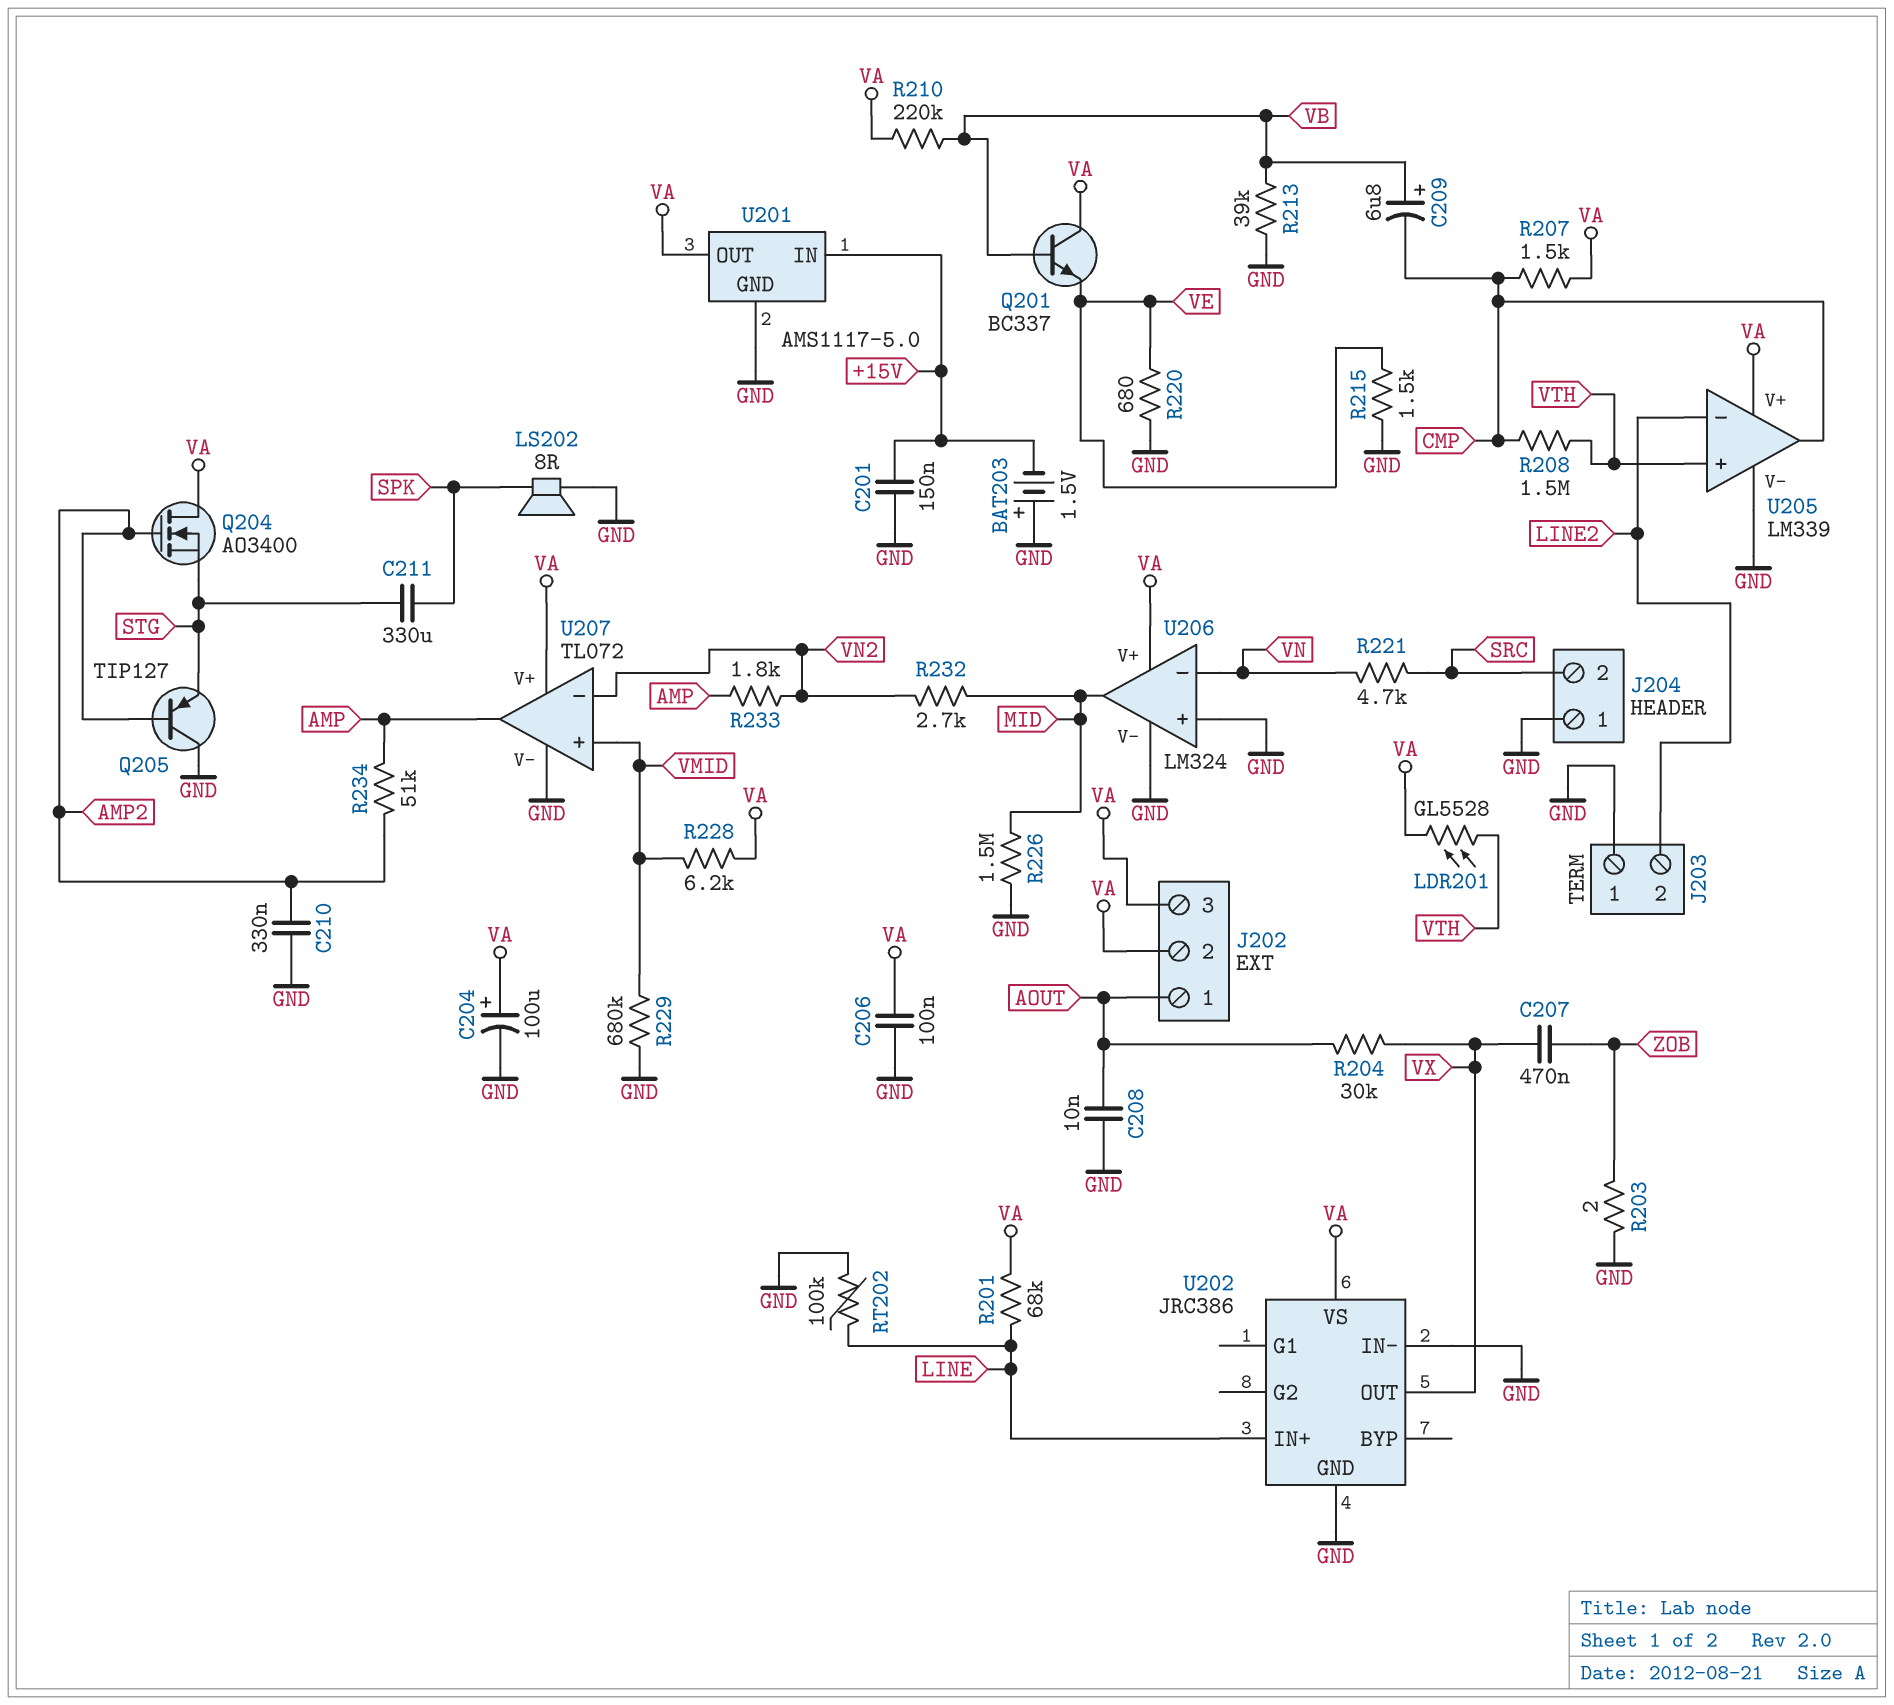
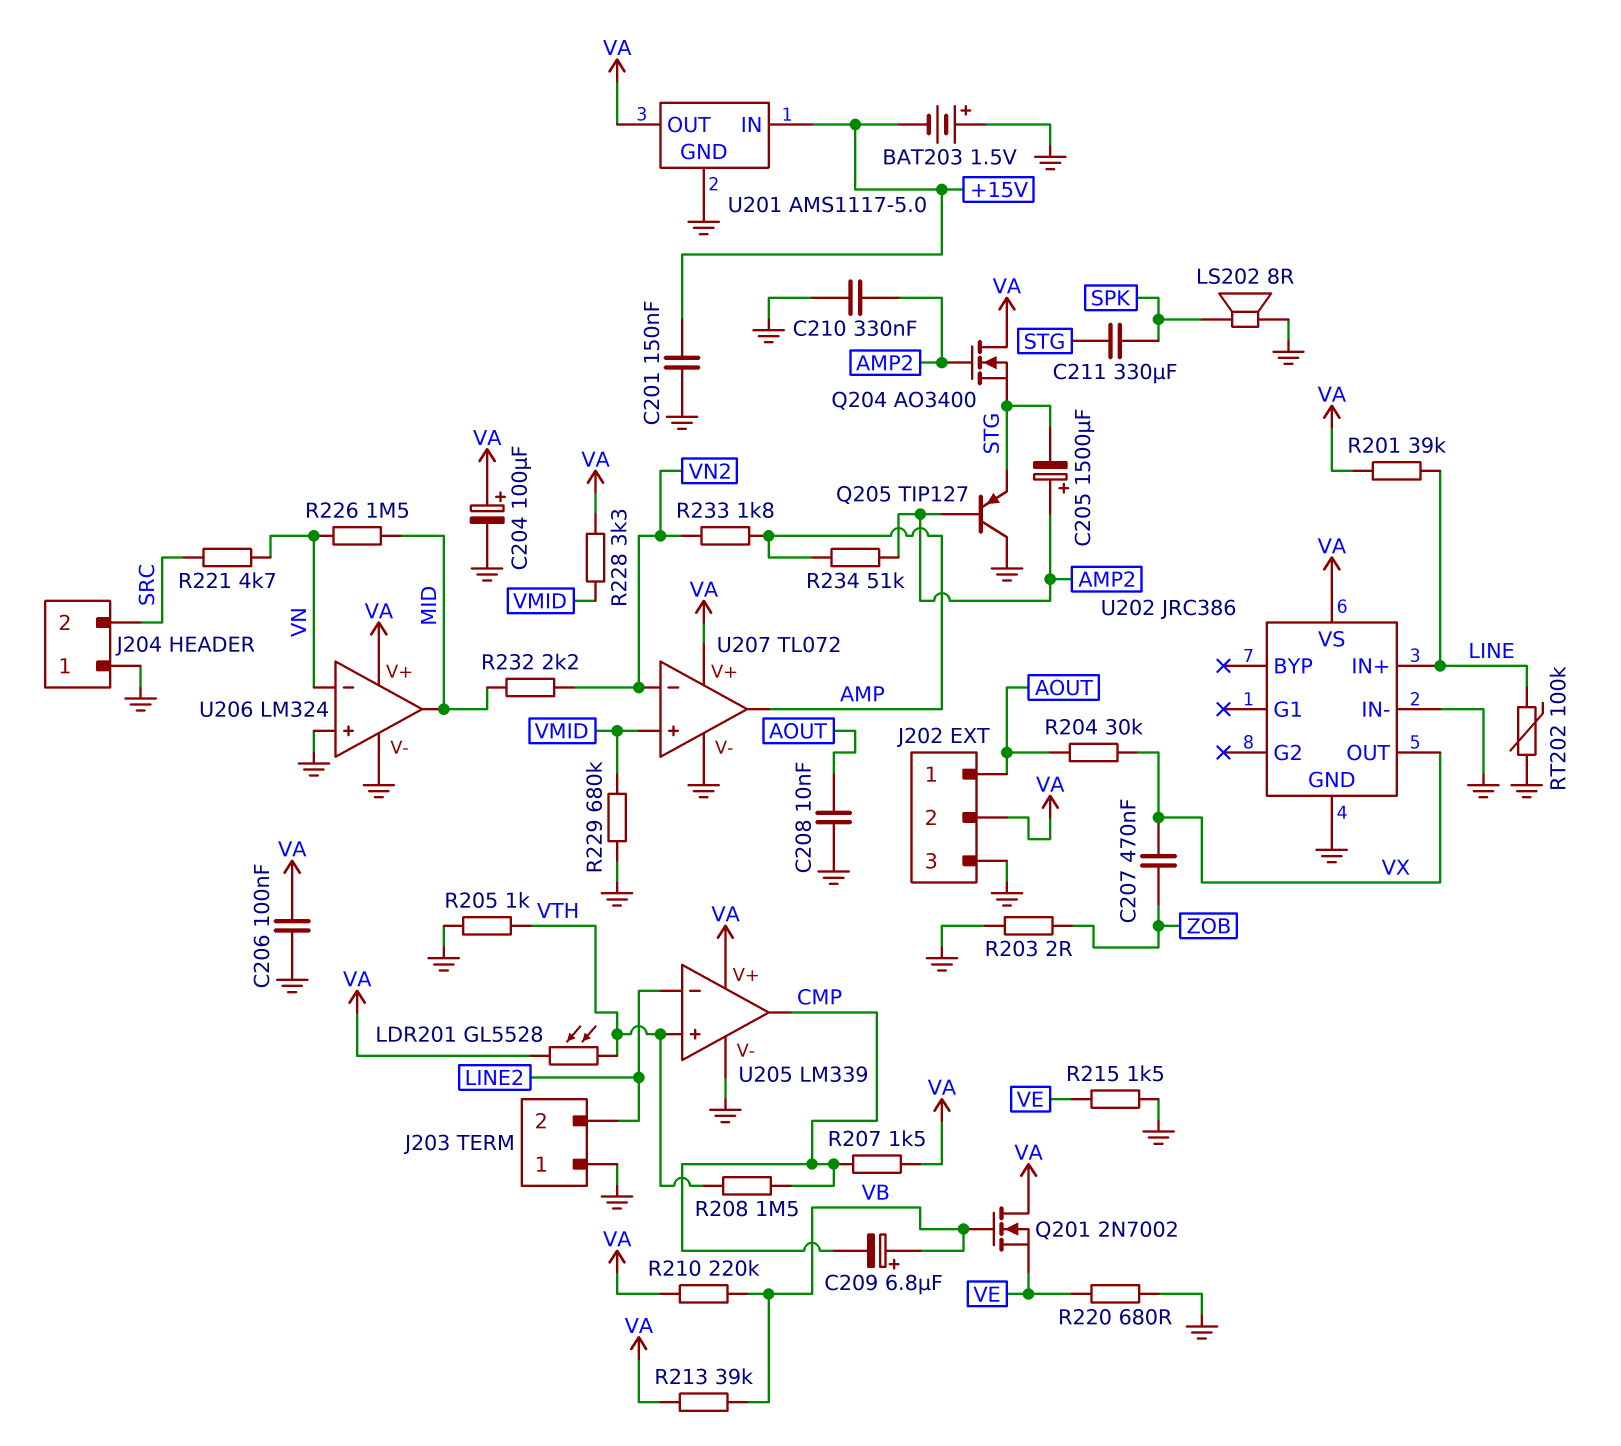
C205: none -> 1500uF (plus AMP2, minus STG)
J202 pin 3: VA -> GND
Q201: NPN BC337 (B VB, C VA, E VE) -> NMOS 2N7002 (G VB, D VA, S VE)
R201: 68k (LINE, VA) -> 39k (LINE, VA)
R205: none -> 1k (GND, VTH)
R213: 39k (GND, VB) -> 39k (VA, VB)
R226: 1.5M (GND, MID) -> 1.5M (MID, VN)
R228: 6.2k (VA, VMID) -> 3.3k (VA, VMID)
R232: 2.7k (MID, VN2) -> 2.2k (MID, VN2)

